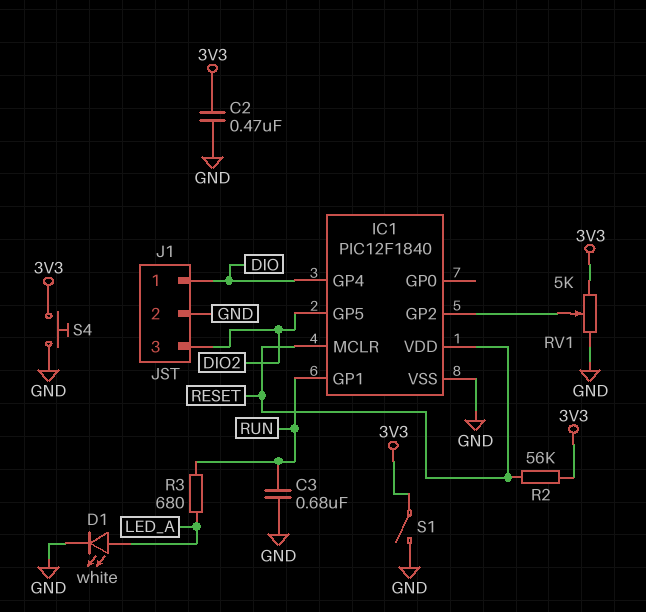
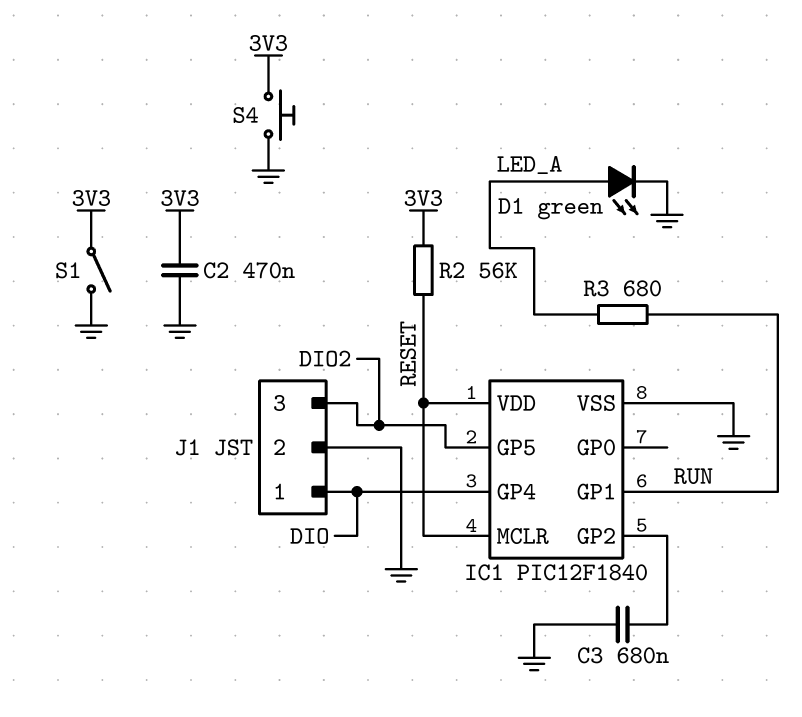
C3: 680nF (GND, RUN) -> 680nF (GND, IC1/GP2)
D1: LED white (A LED_A, K GND) -> LED green (A LED_A, K GND)
RV1: 5k (3V3, GND, wiper IC1/GP2) -> none

